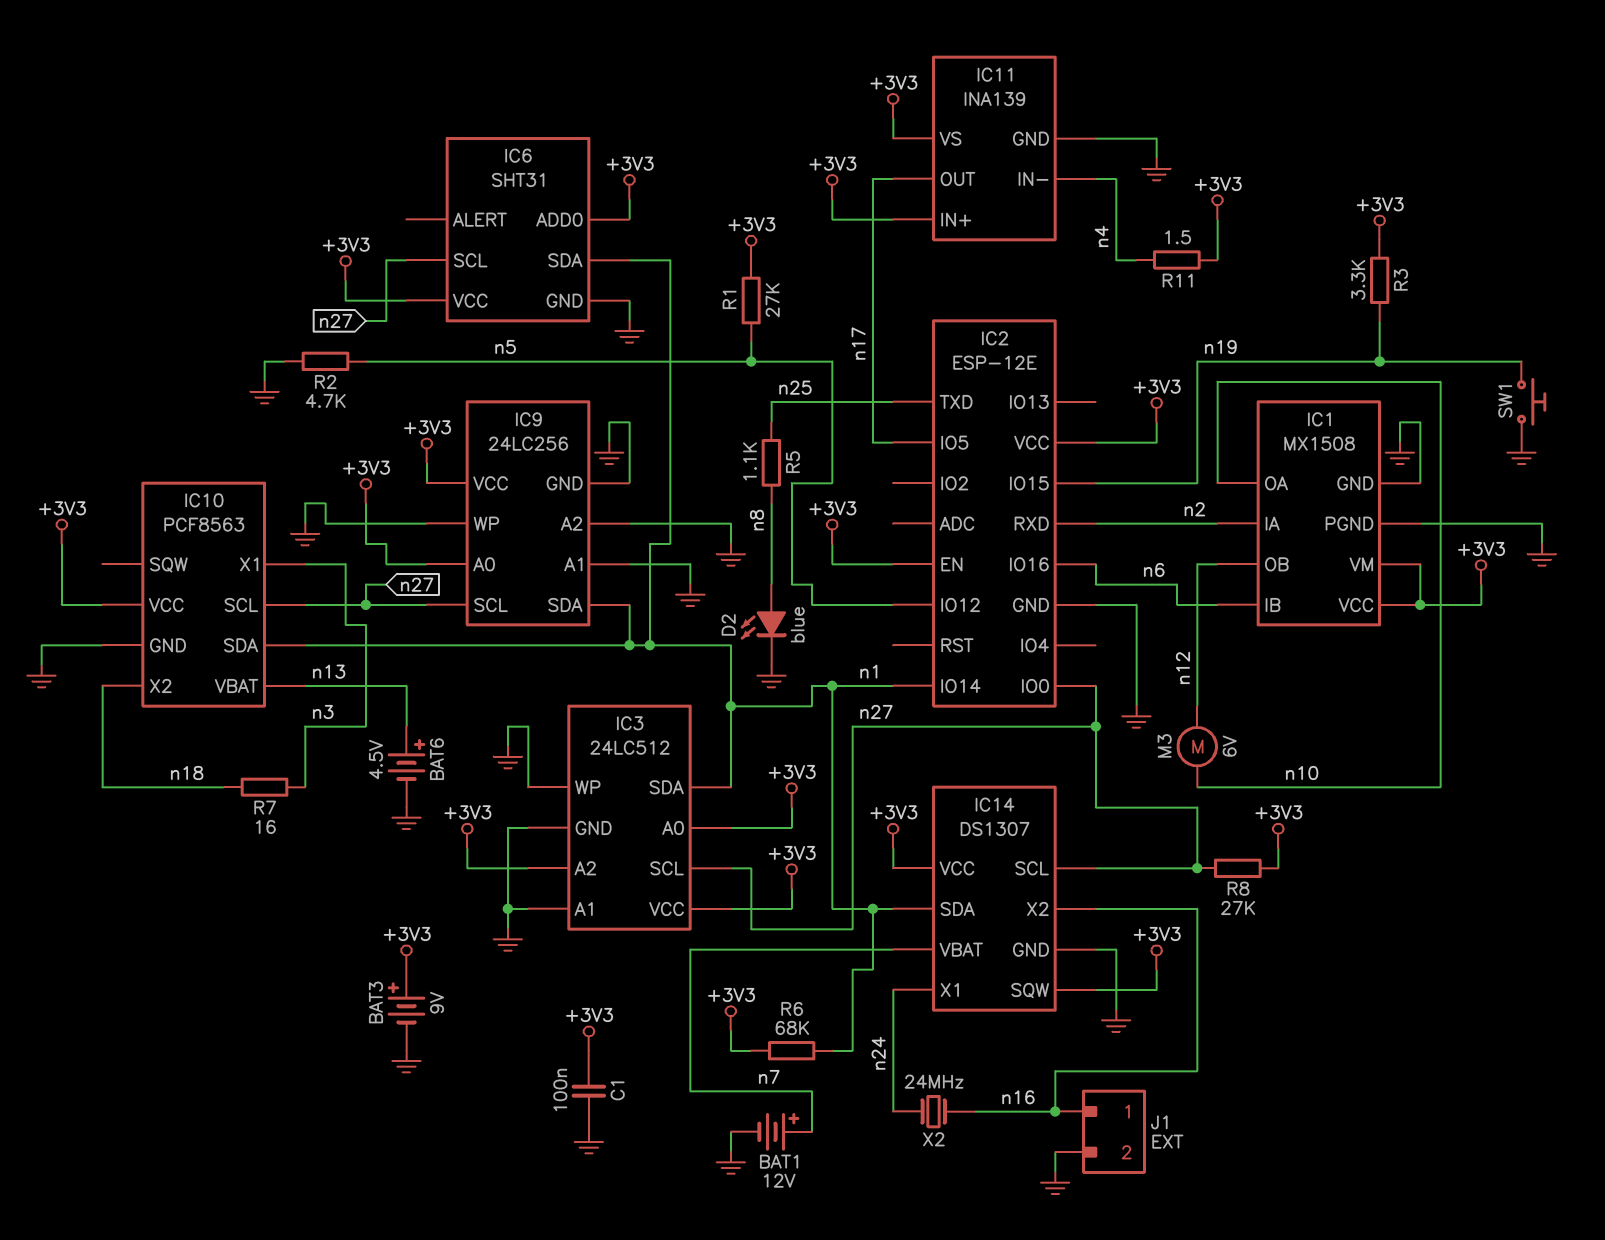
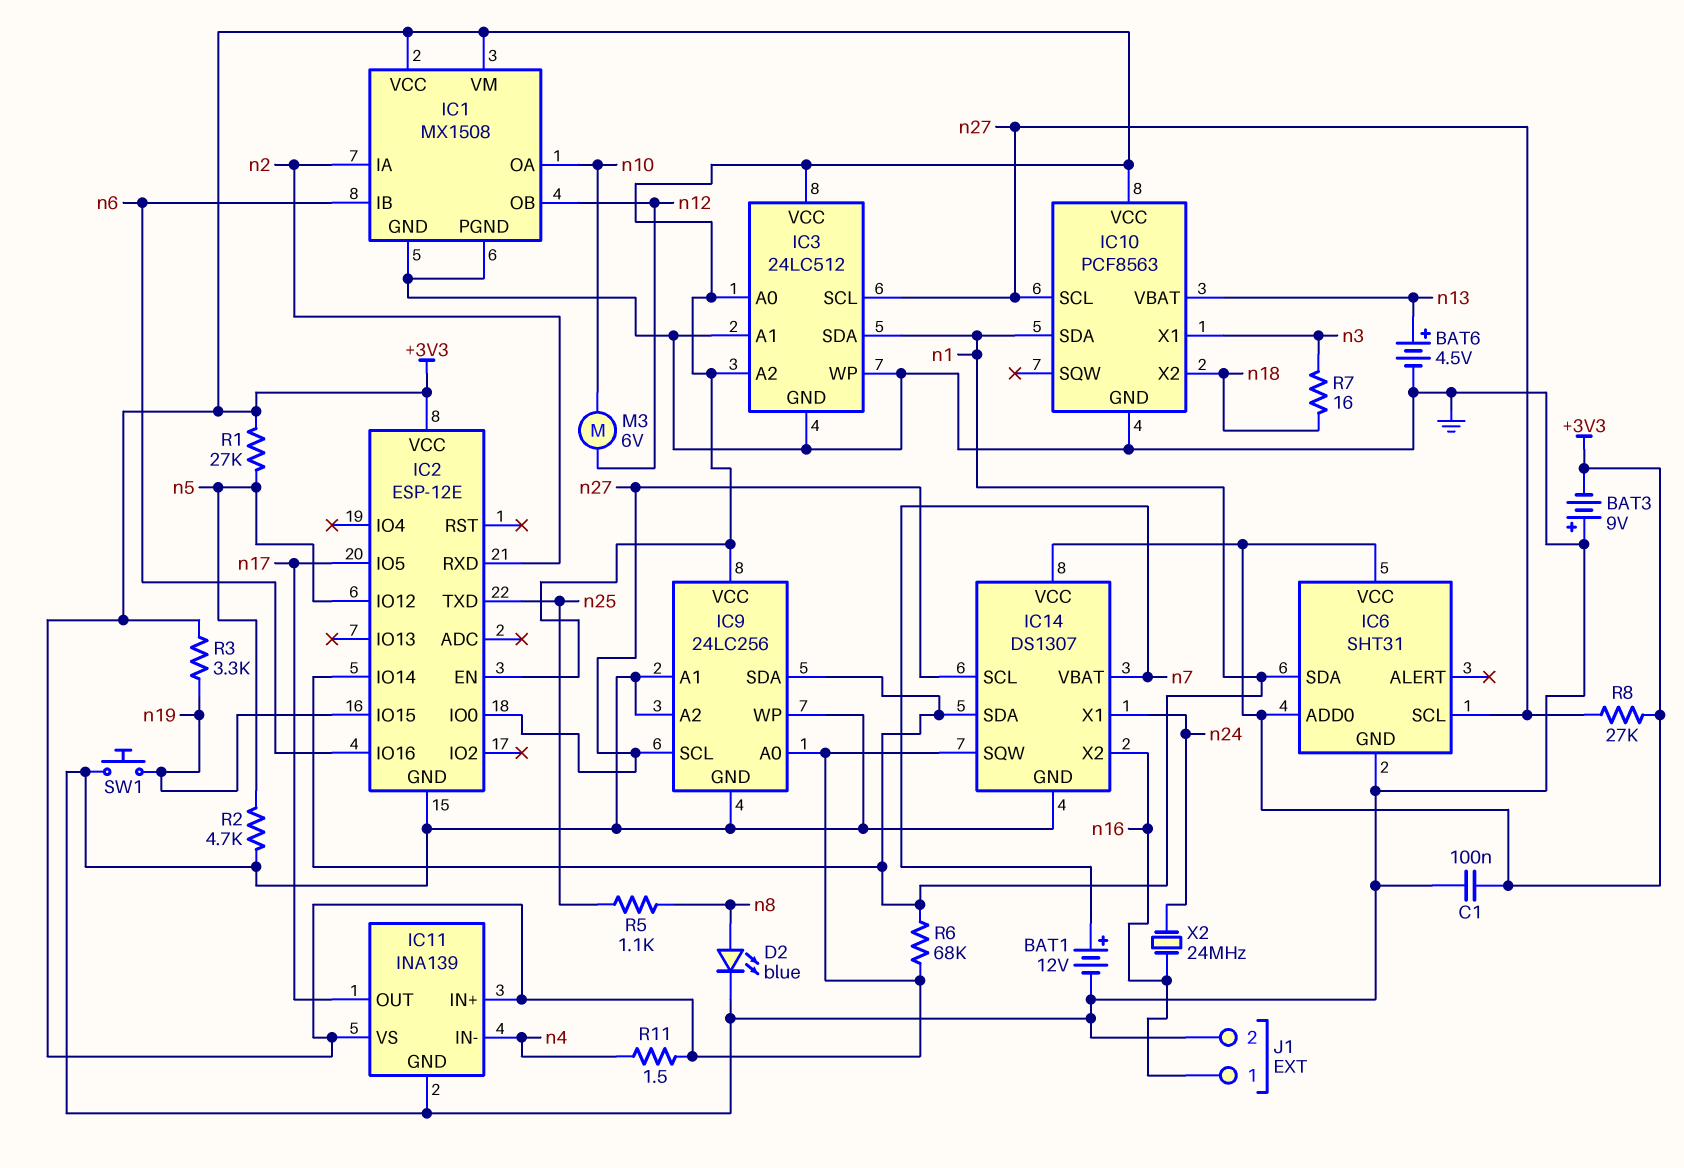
BAT3: 9V (plus +3V3, minus GND) -> 9V (plus GND, minus +3V3)

